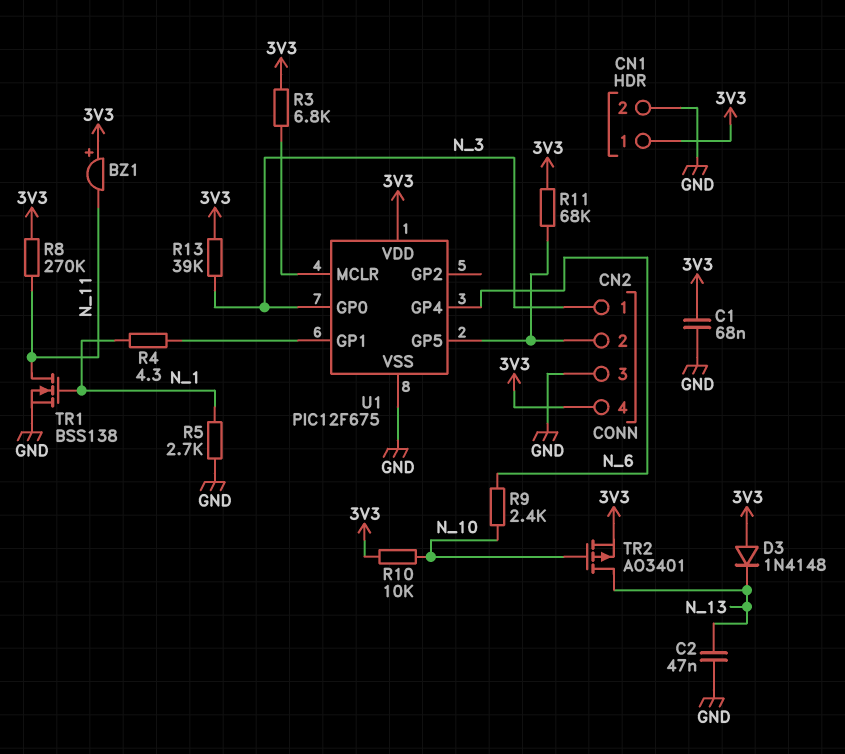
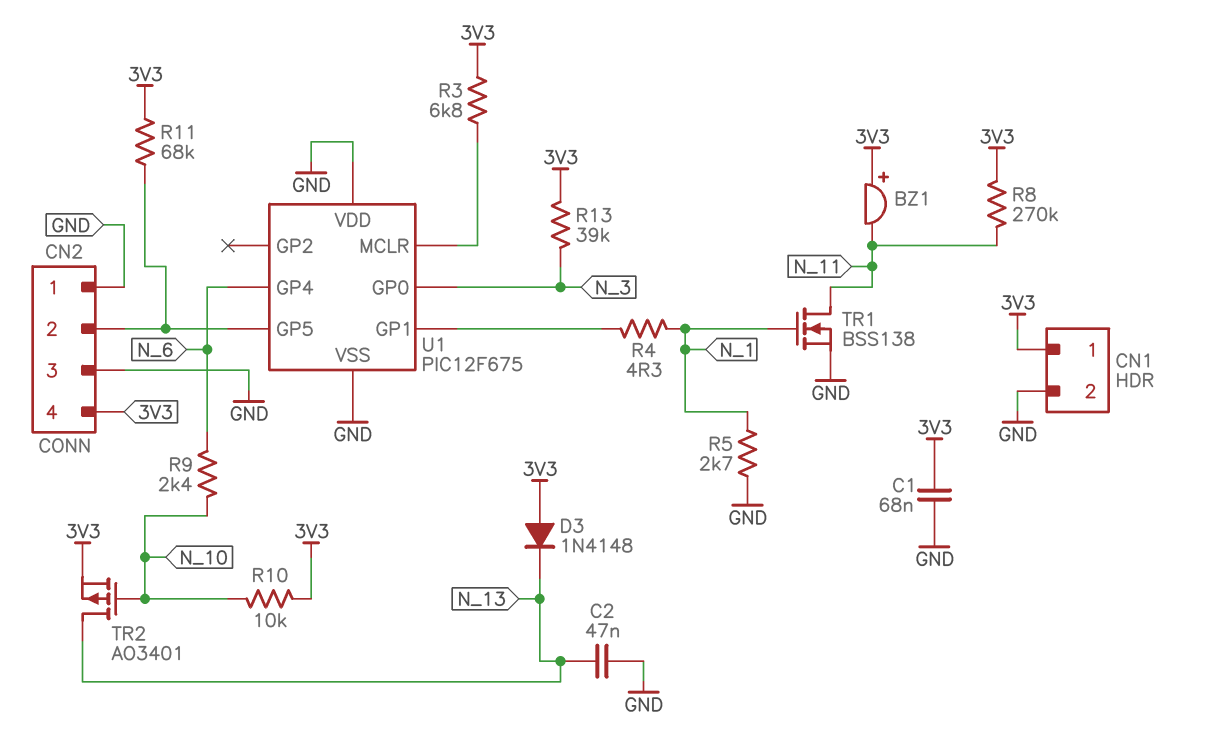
CN2 pin 1: N_3 -> GND
U1 pin VDD: 3V3 -> GND

